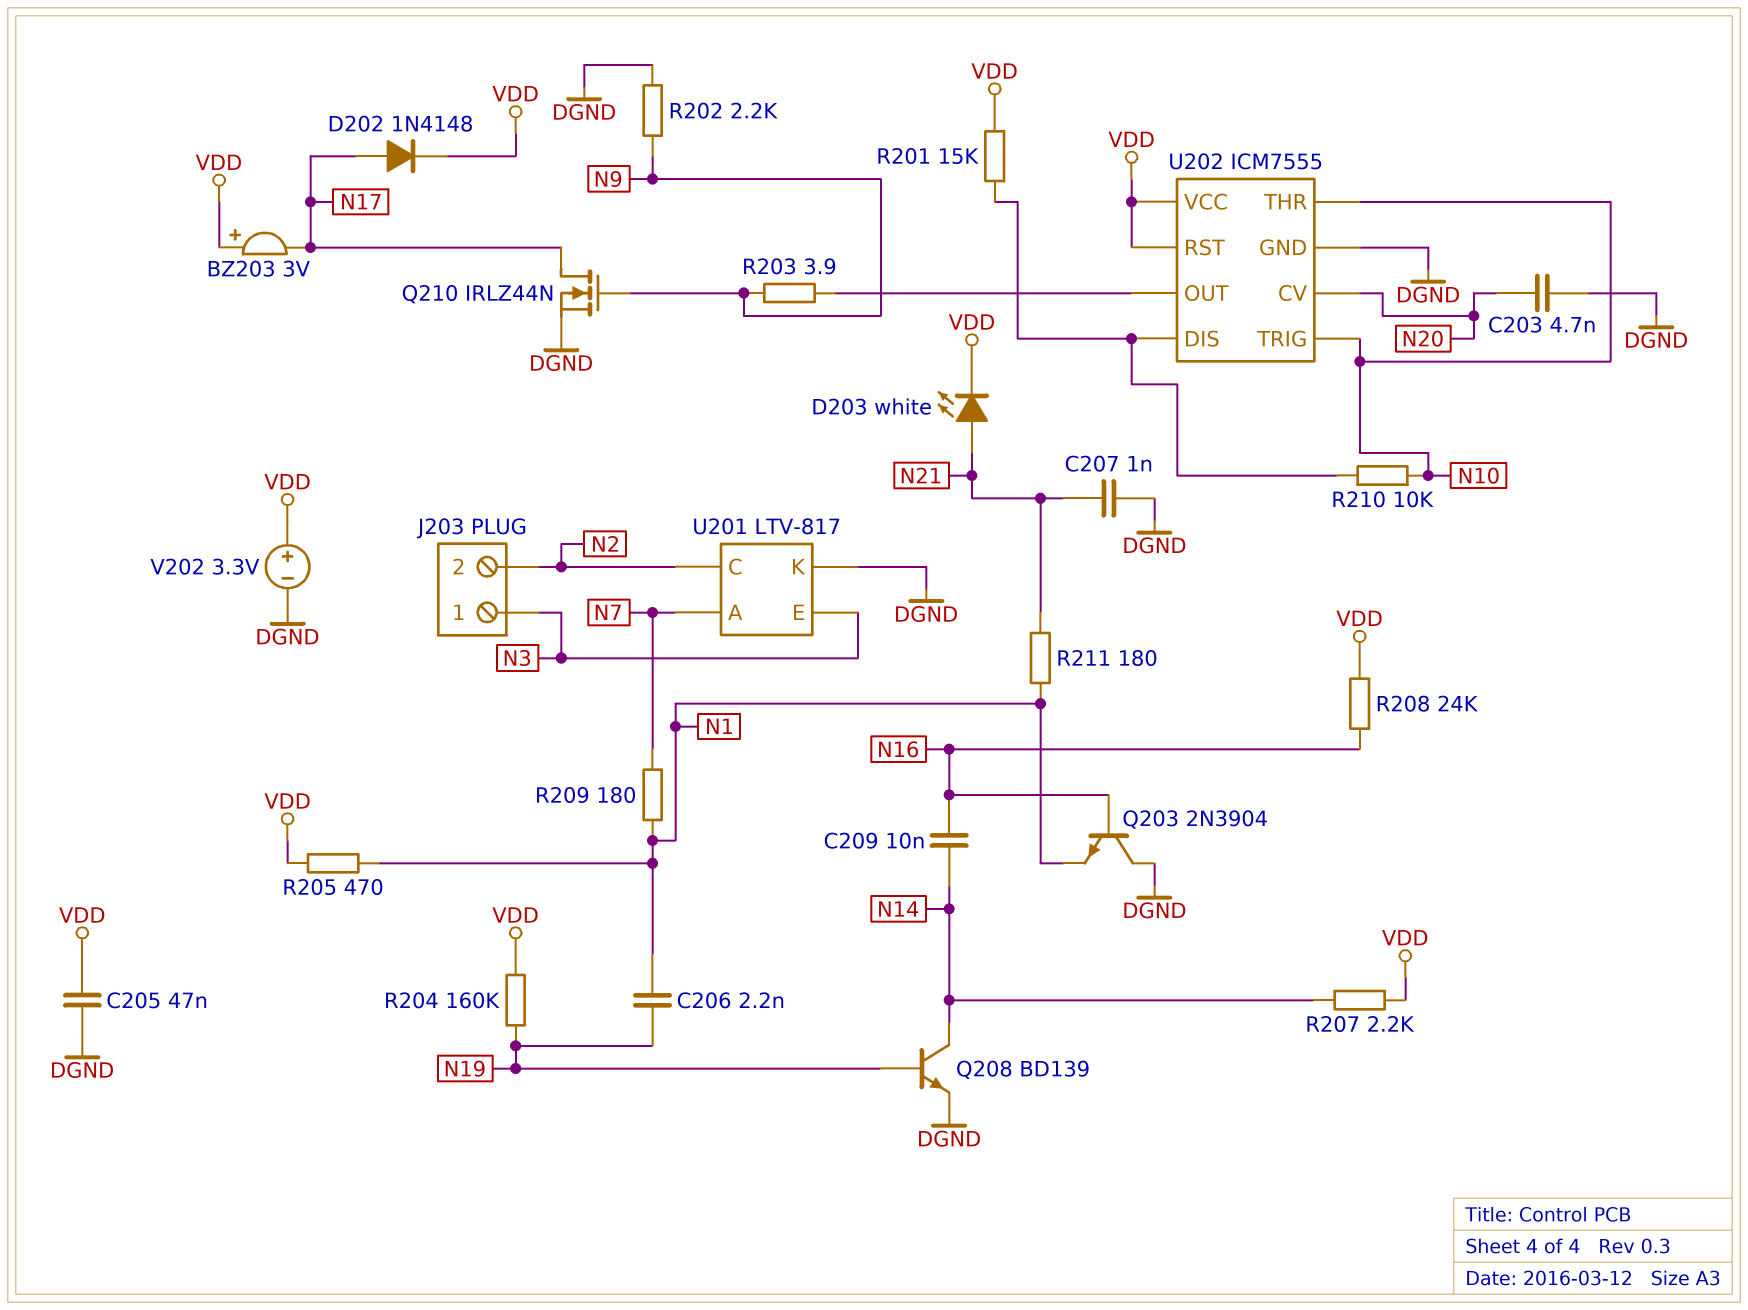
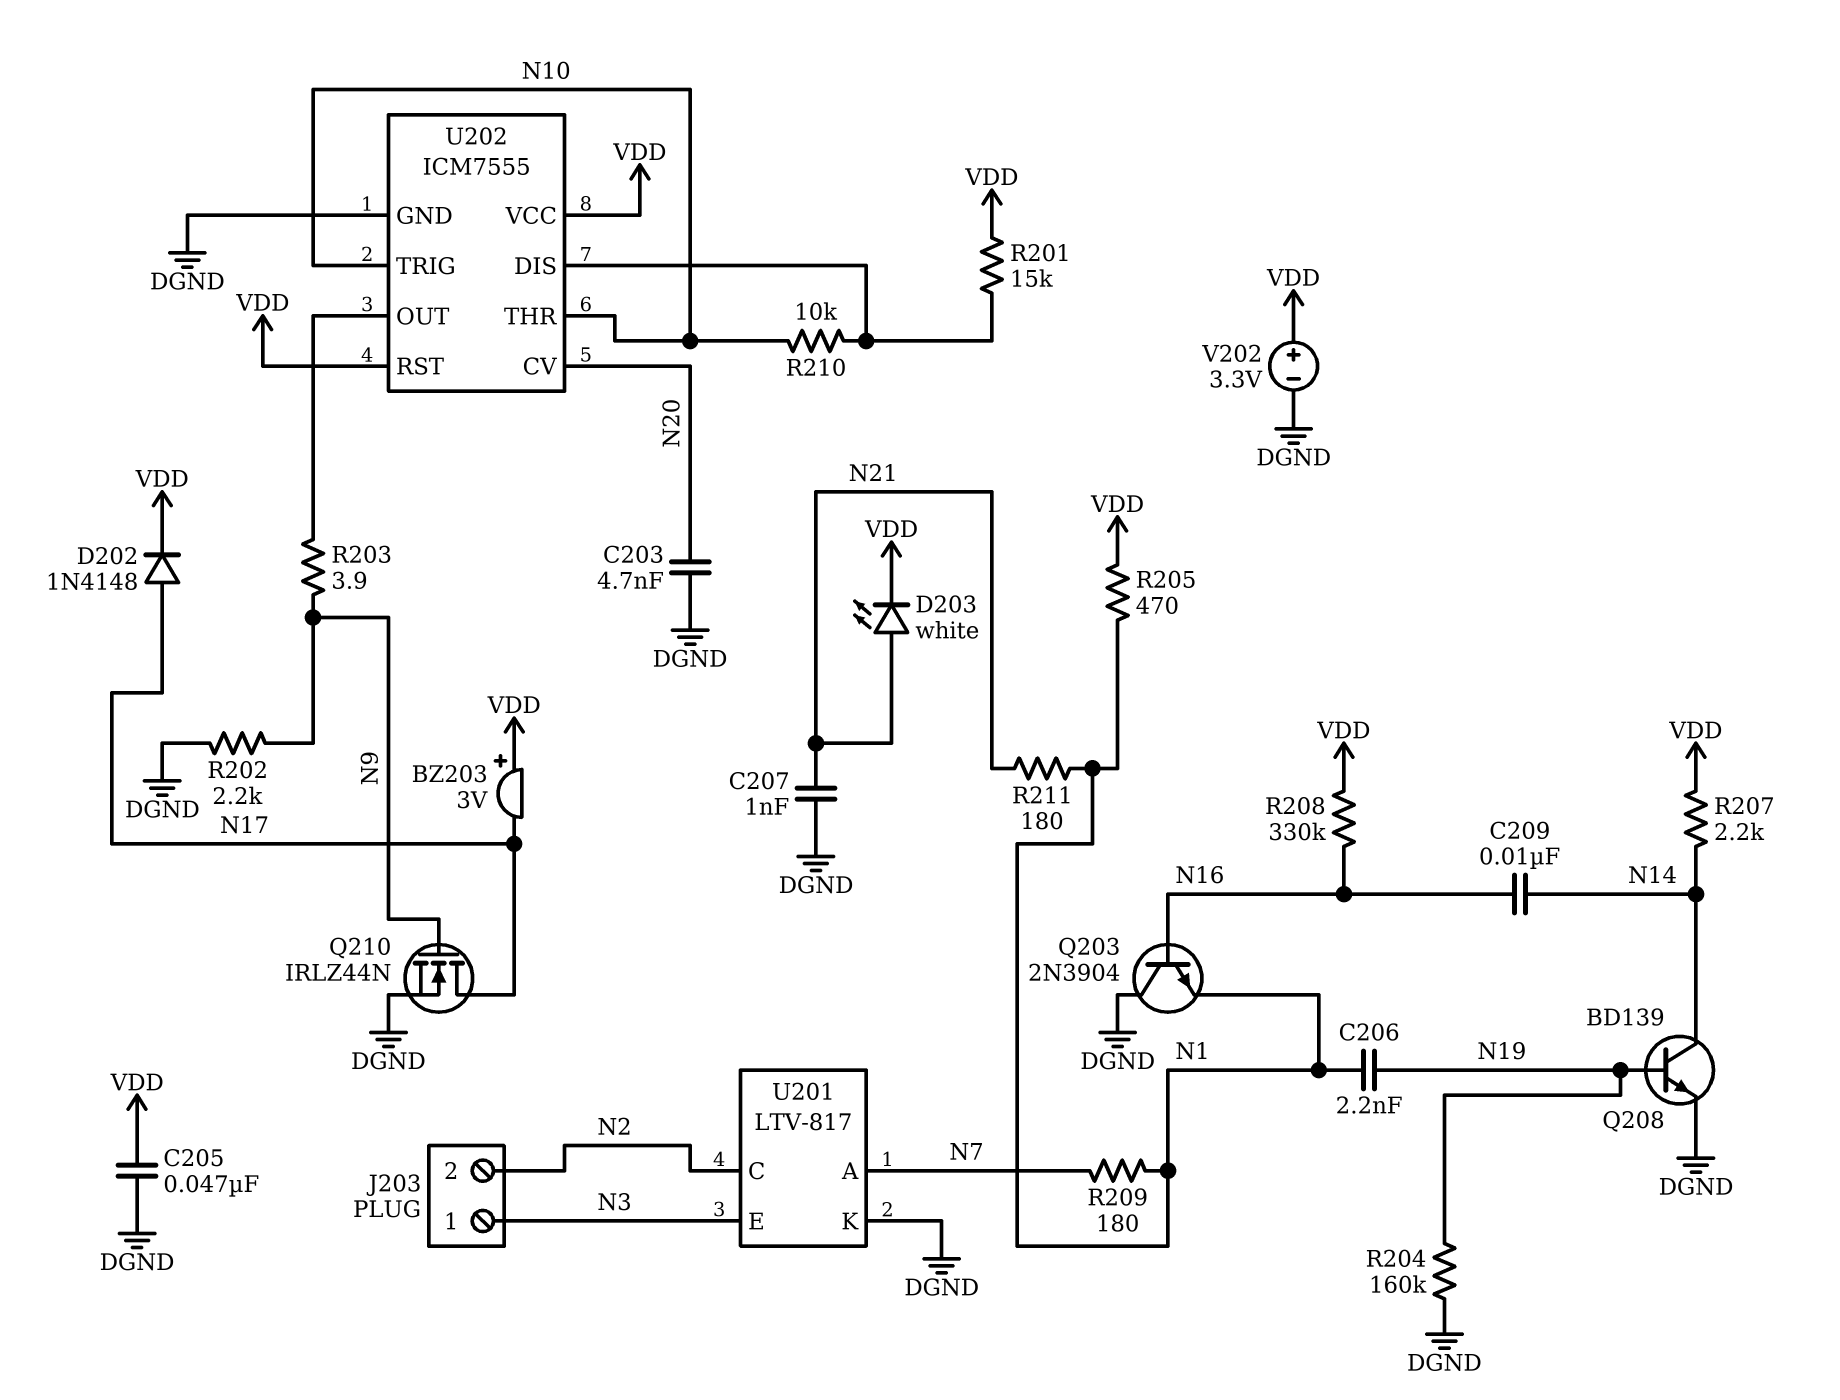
R204: 160k (N19, VDD) -> 160k (DGND, N19)
R208: 24k (N16, VDD) -> 330k (N16, VDD)

